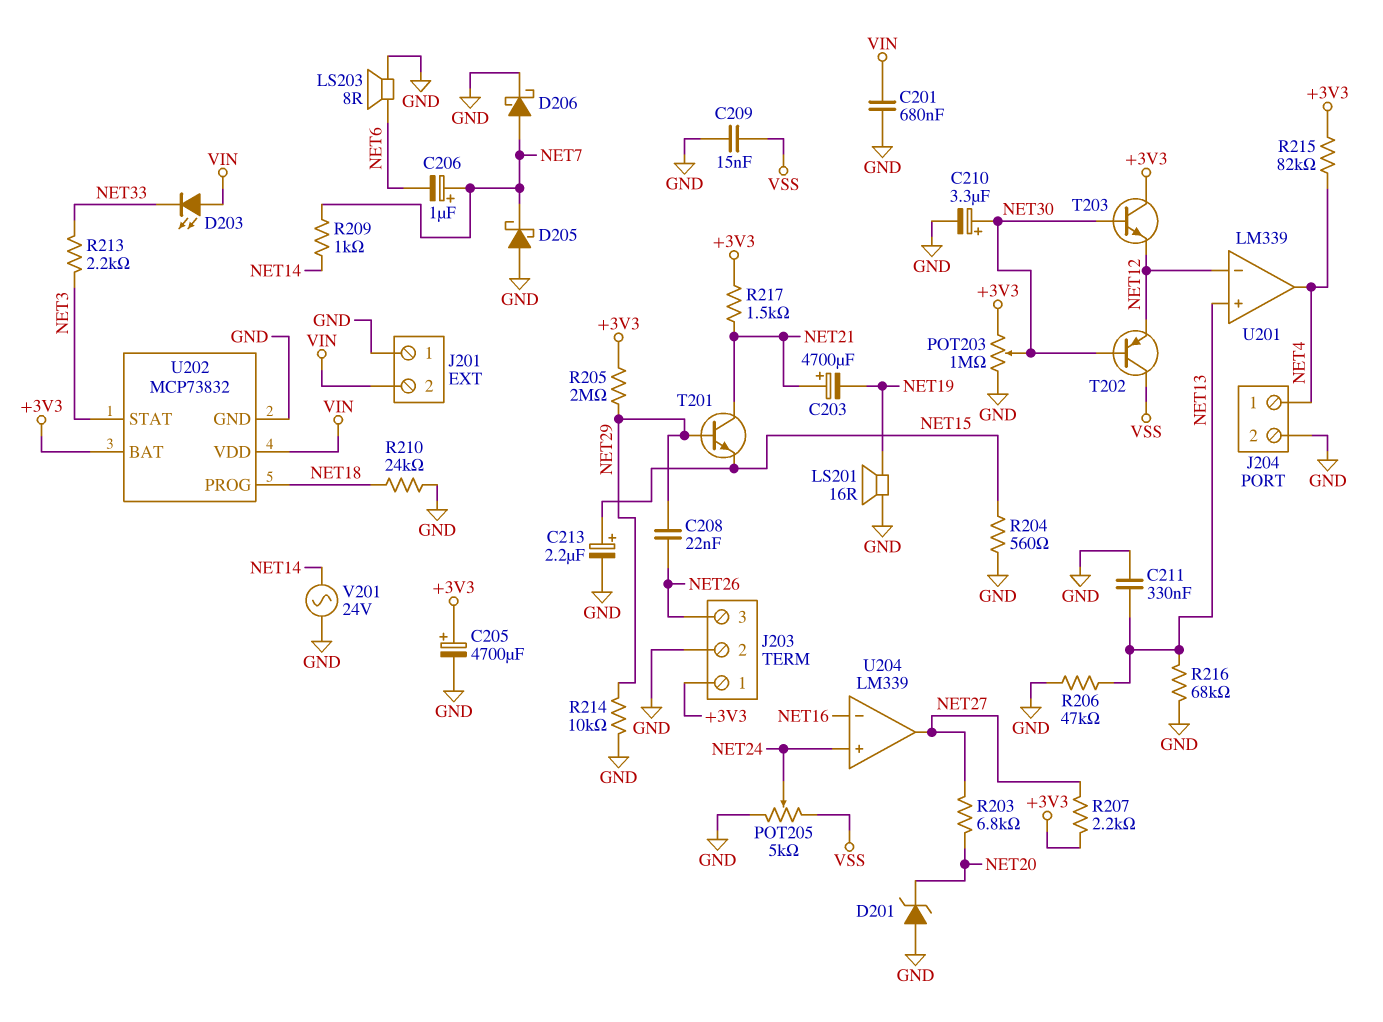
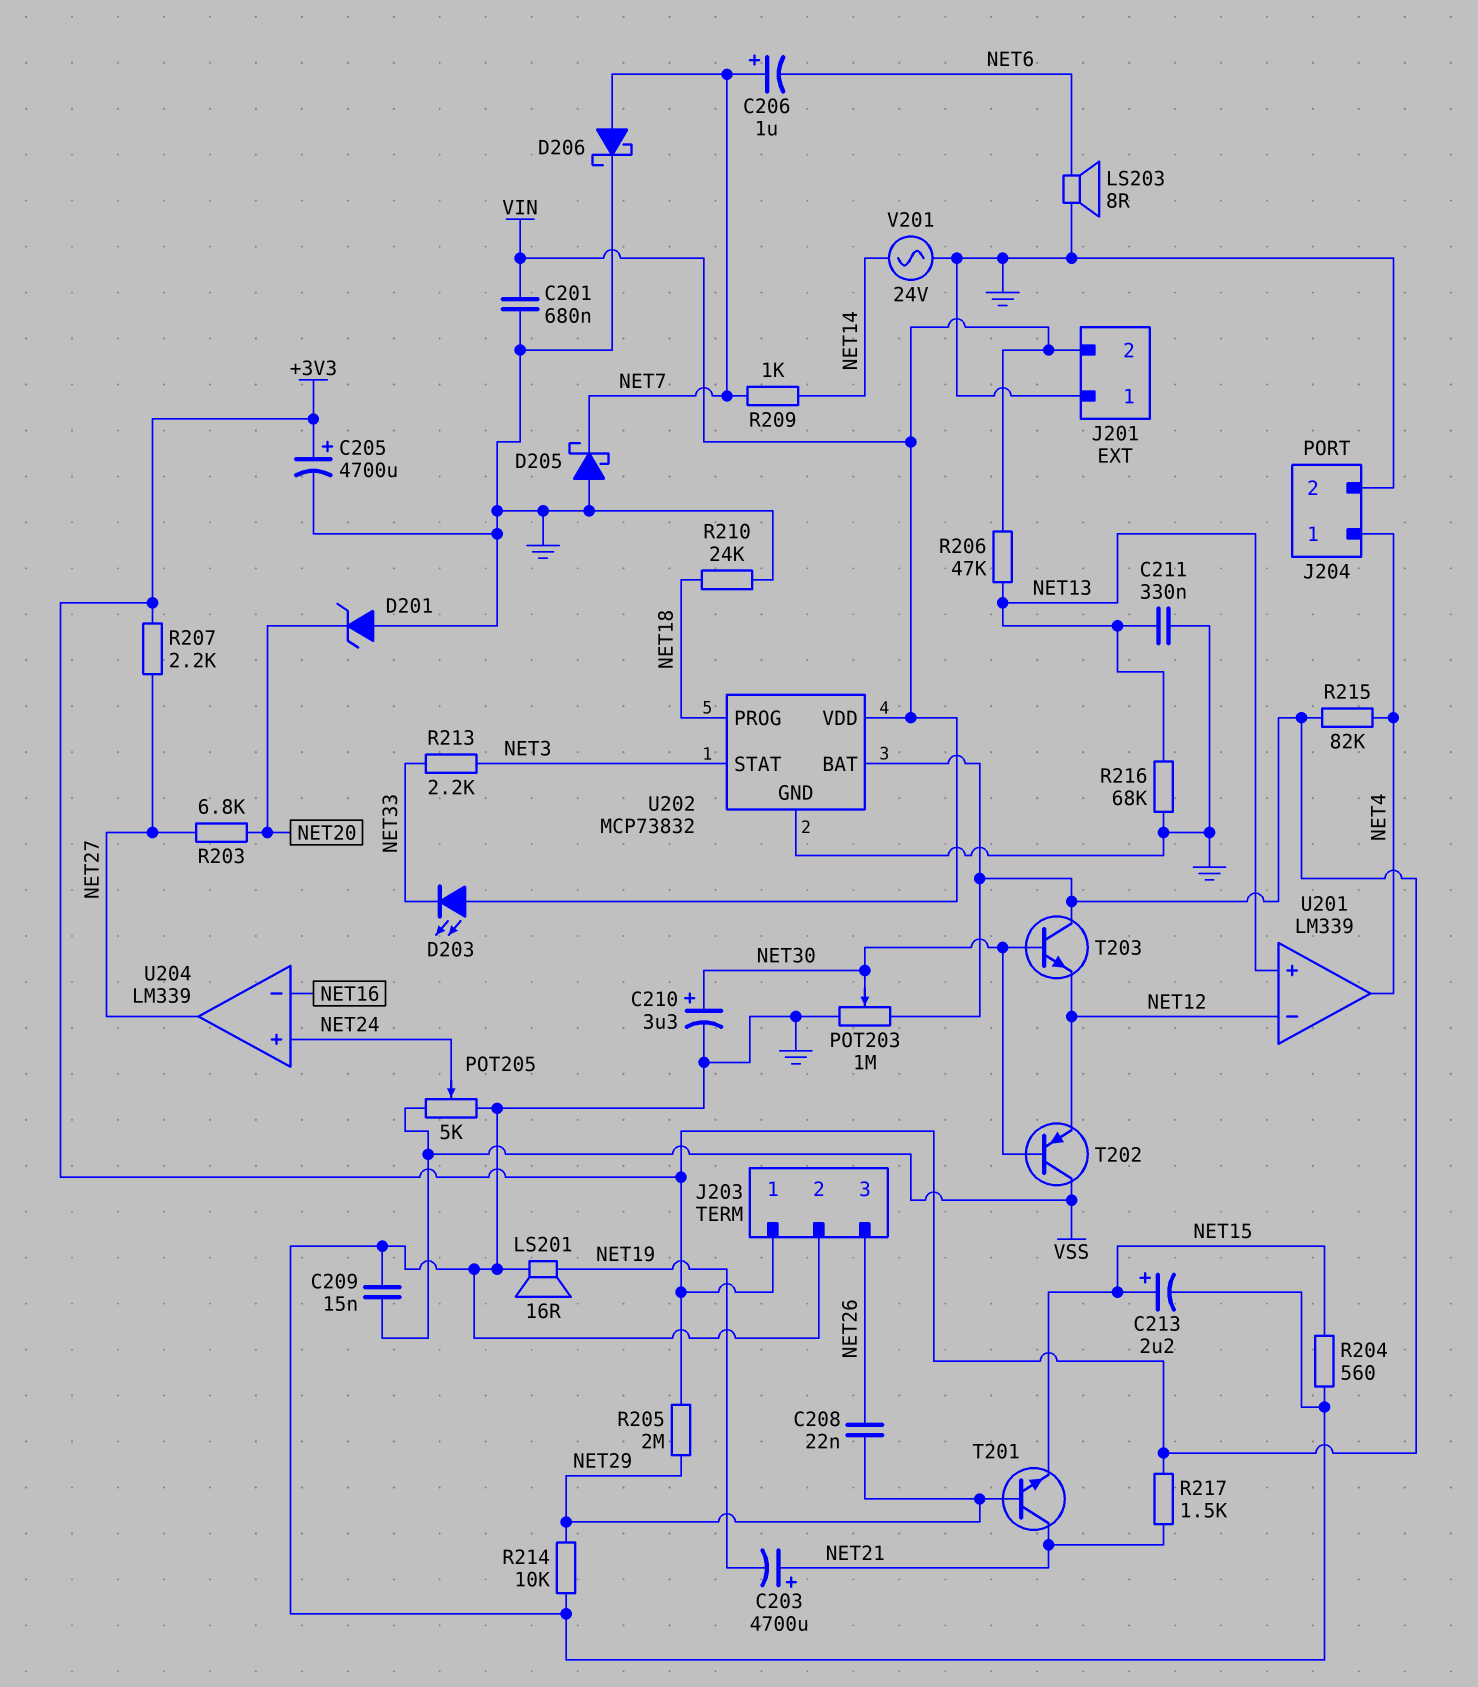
R206: 47k (GND, NET13) -> 47k (NET13, VIN)

